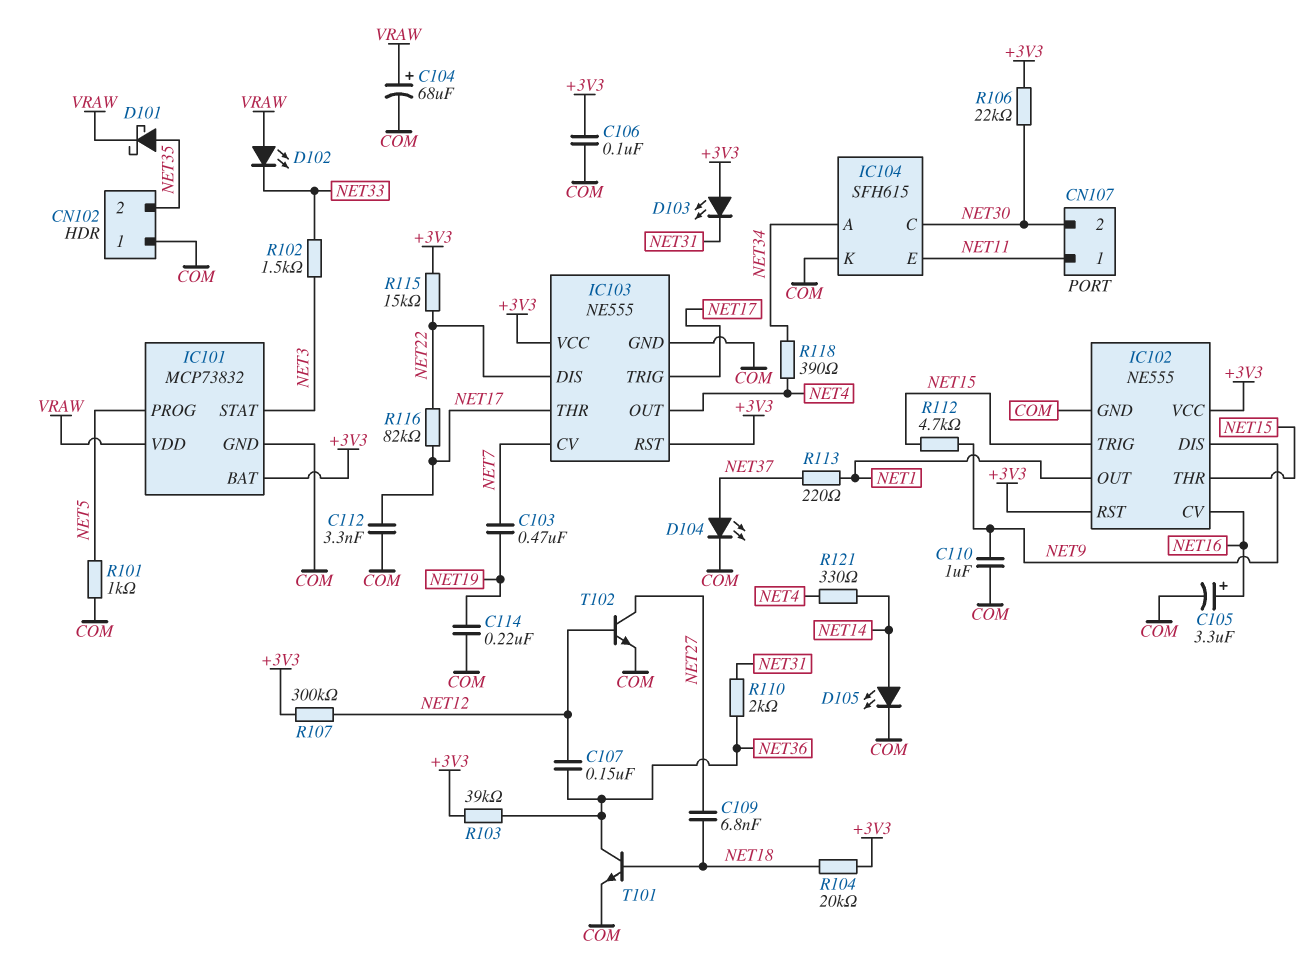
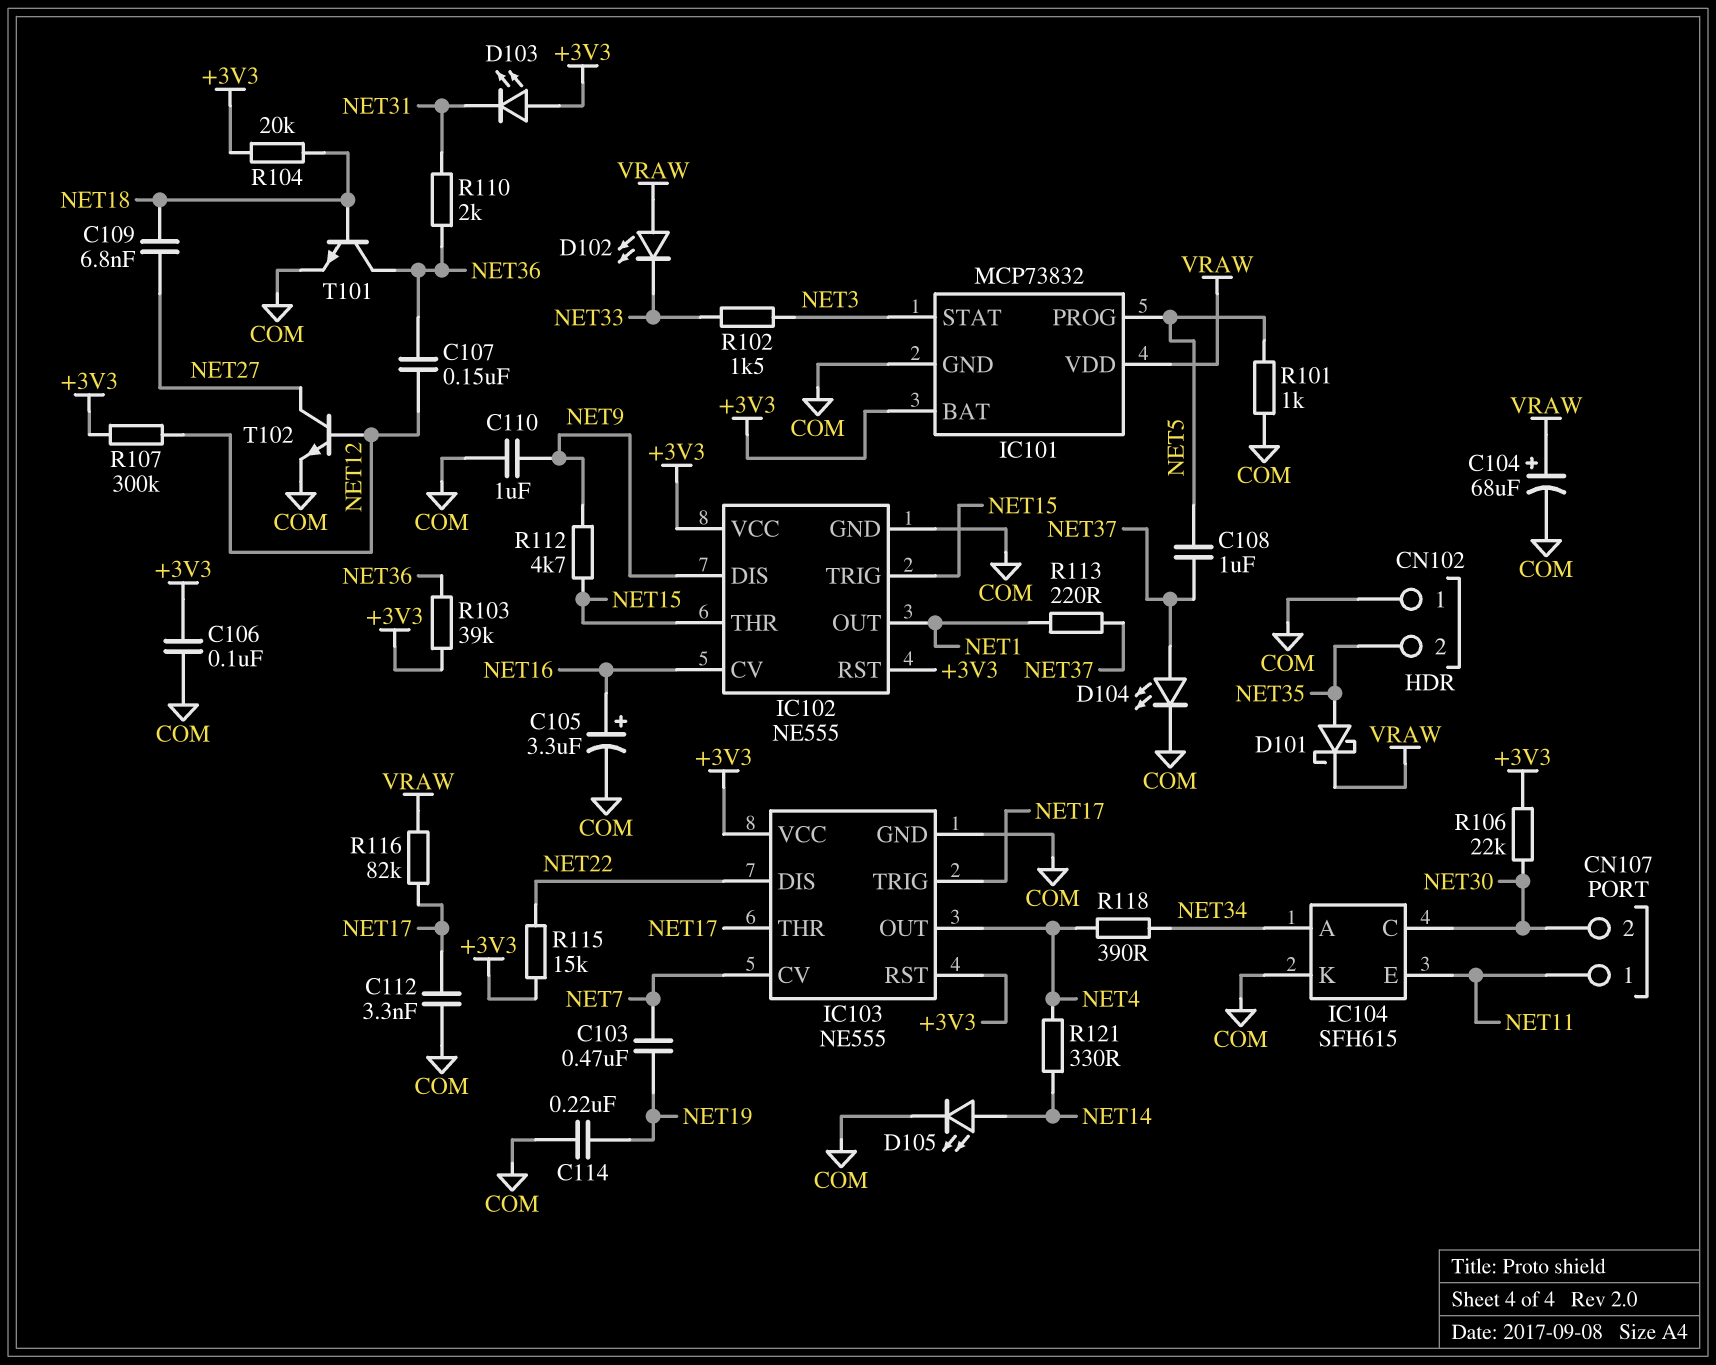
C108: none -> 1uF (NET5, NET37)
R116: 82k (NET17, NET22) -> 82k (NET17, VRAW)

